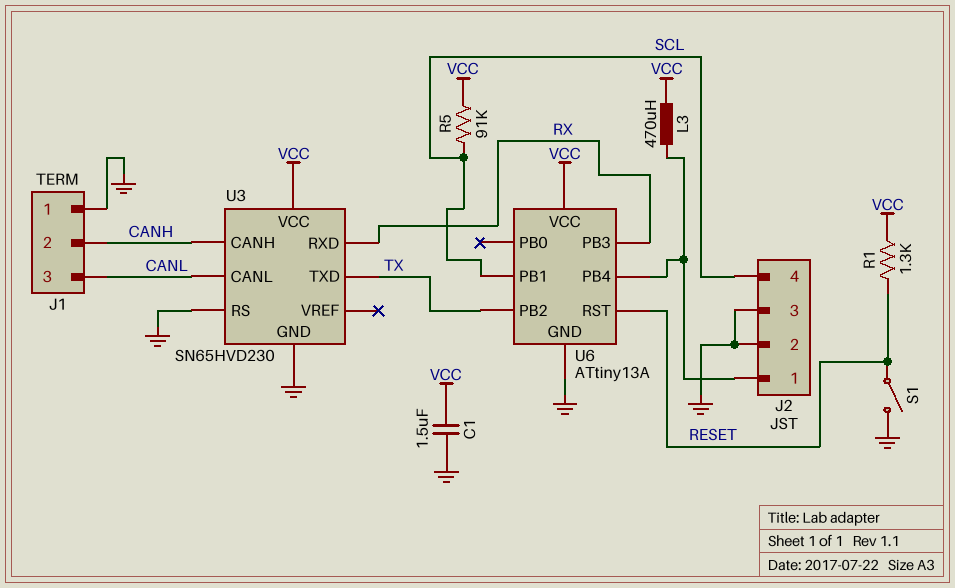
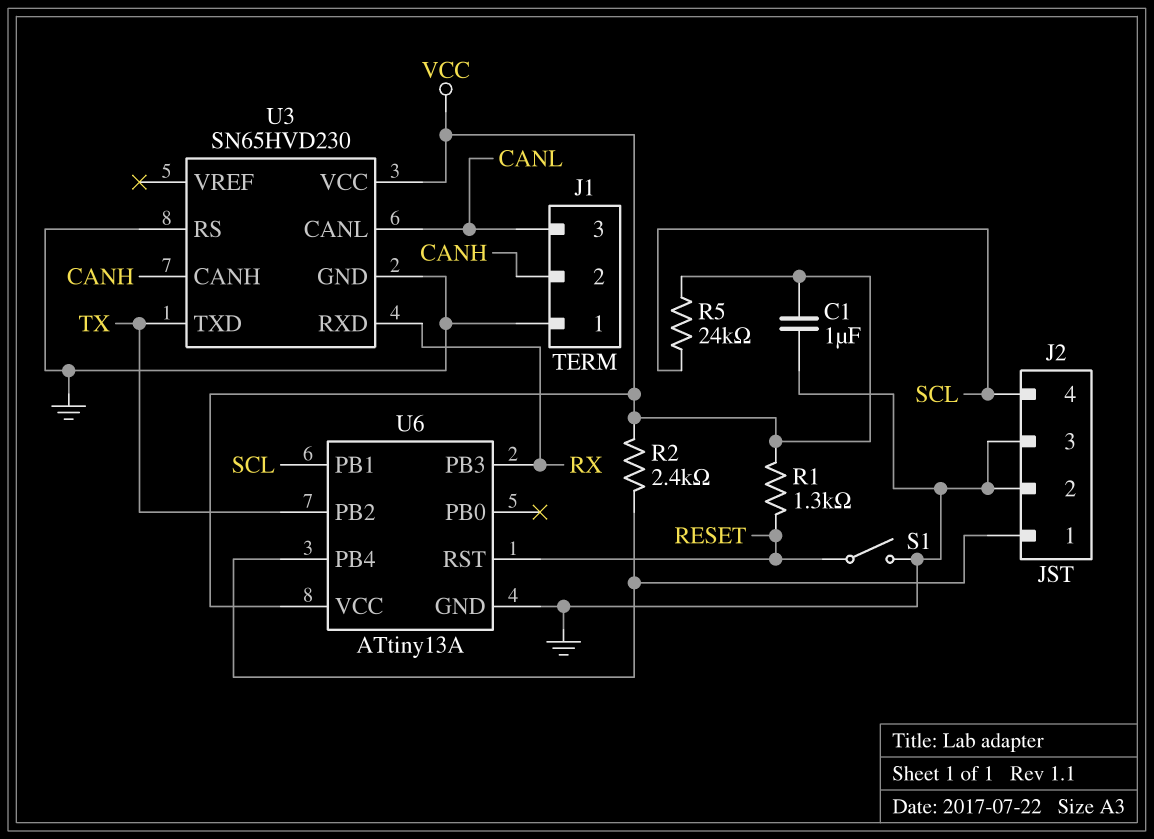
C1: 1.5uF (GND, VCC) -> 1uF (GND, VCC)
L3: 470uH (J2/1, VCC) -> none
R2: none -> 2.4k (J2/1, VCC)
R5: 91k (SCL, VCC) -> 24k (SCL, VCC)

